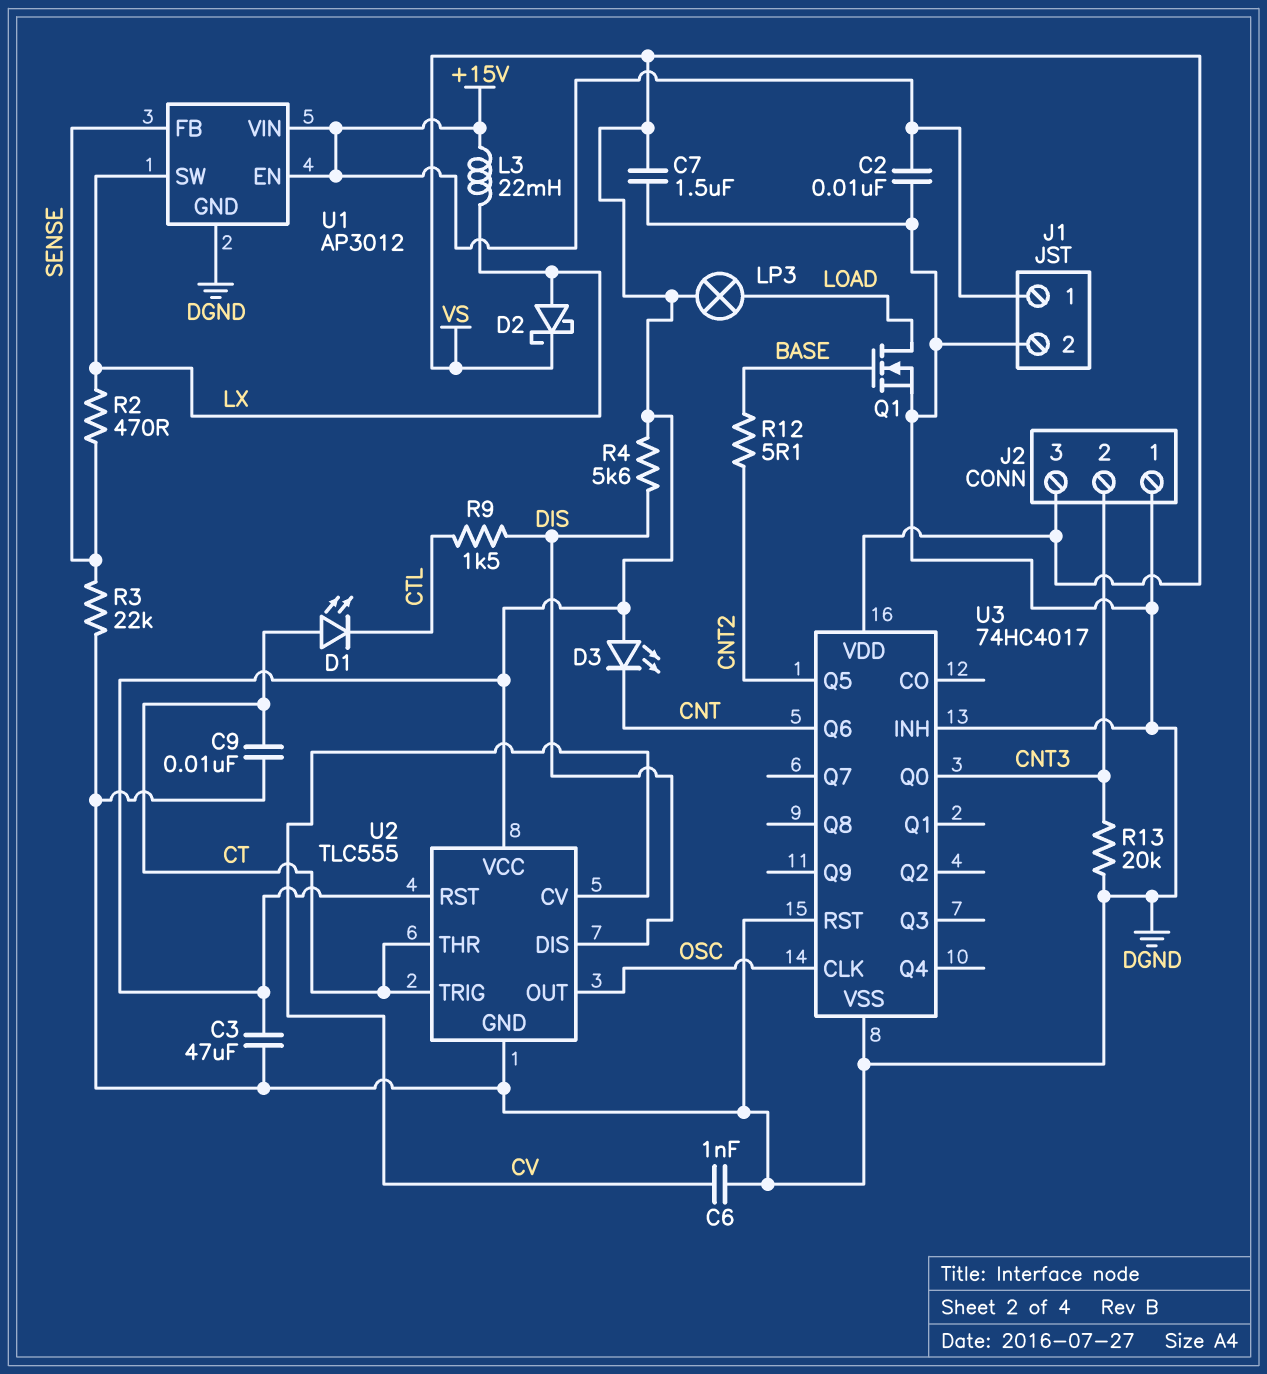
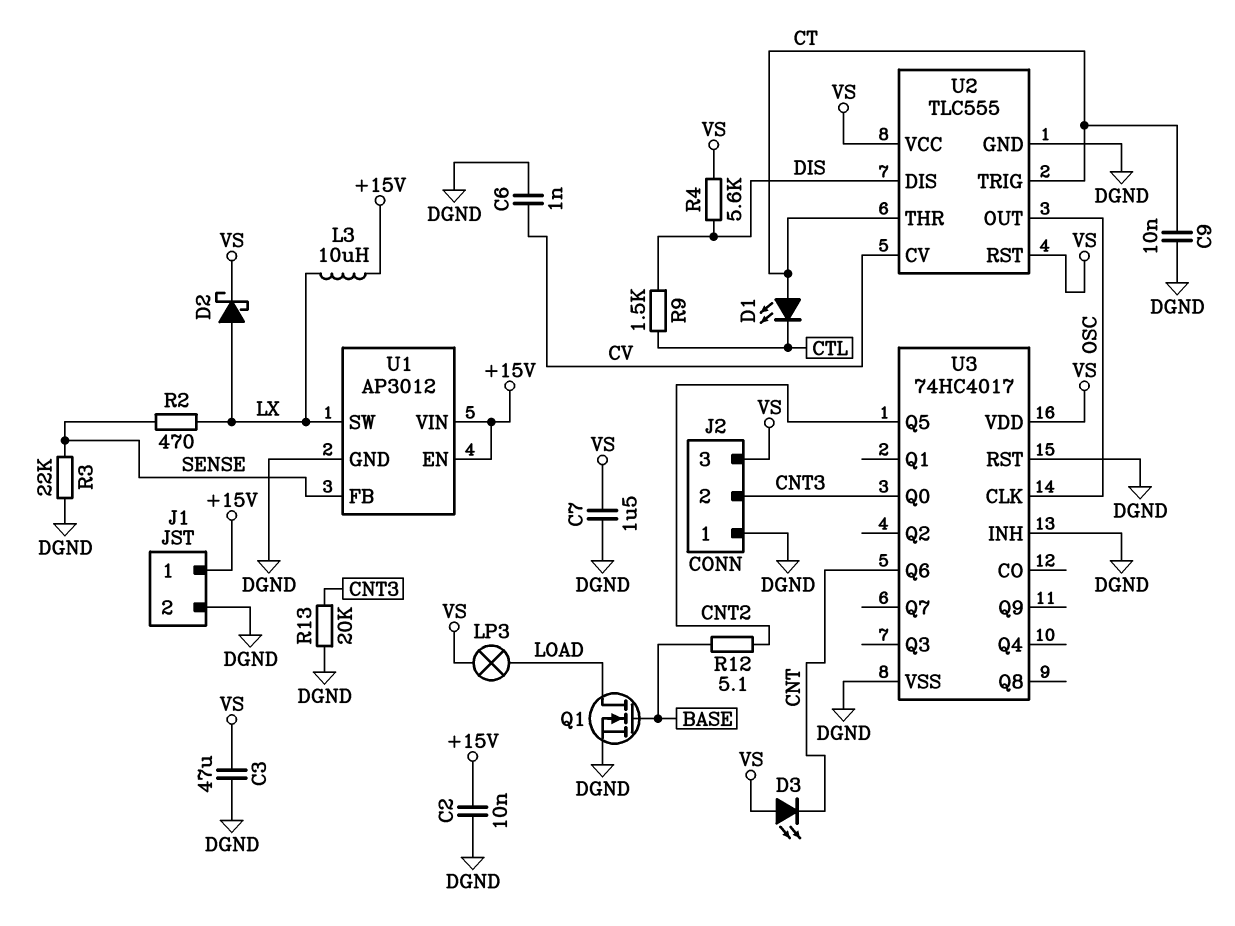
L3: 22mH (+15V, LX) -> 10uH (+15V, LX)

